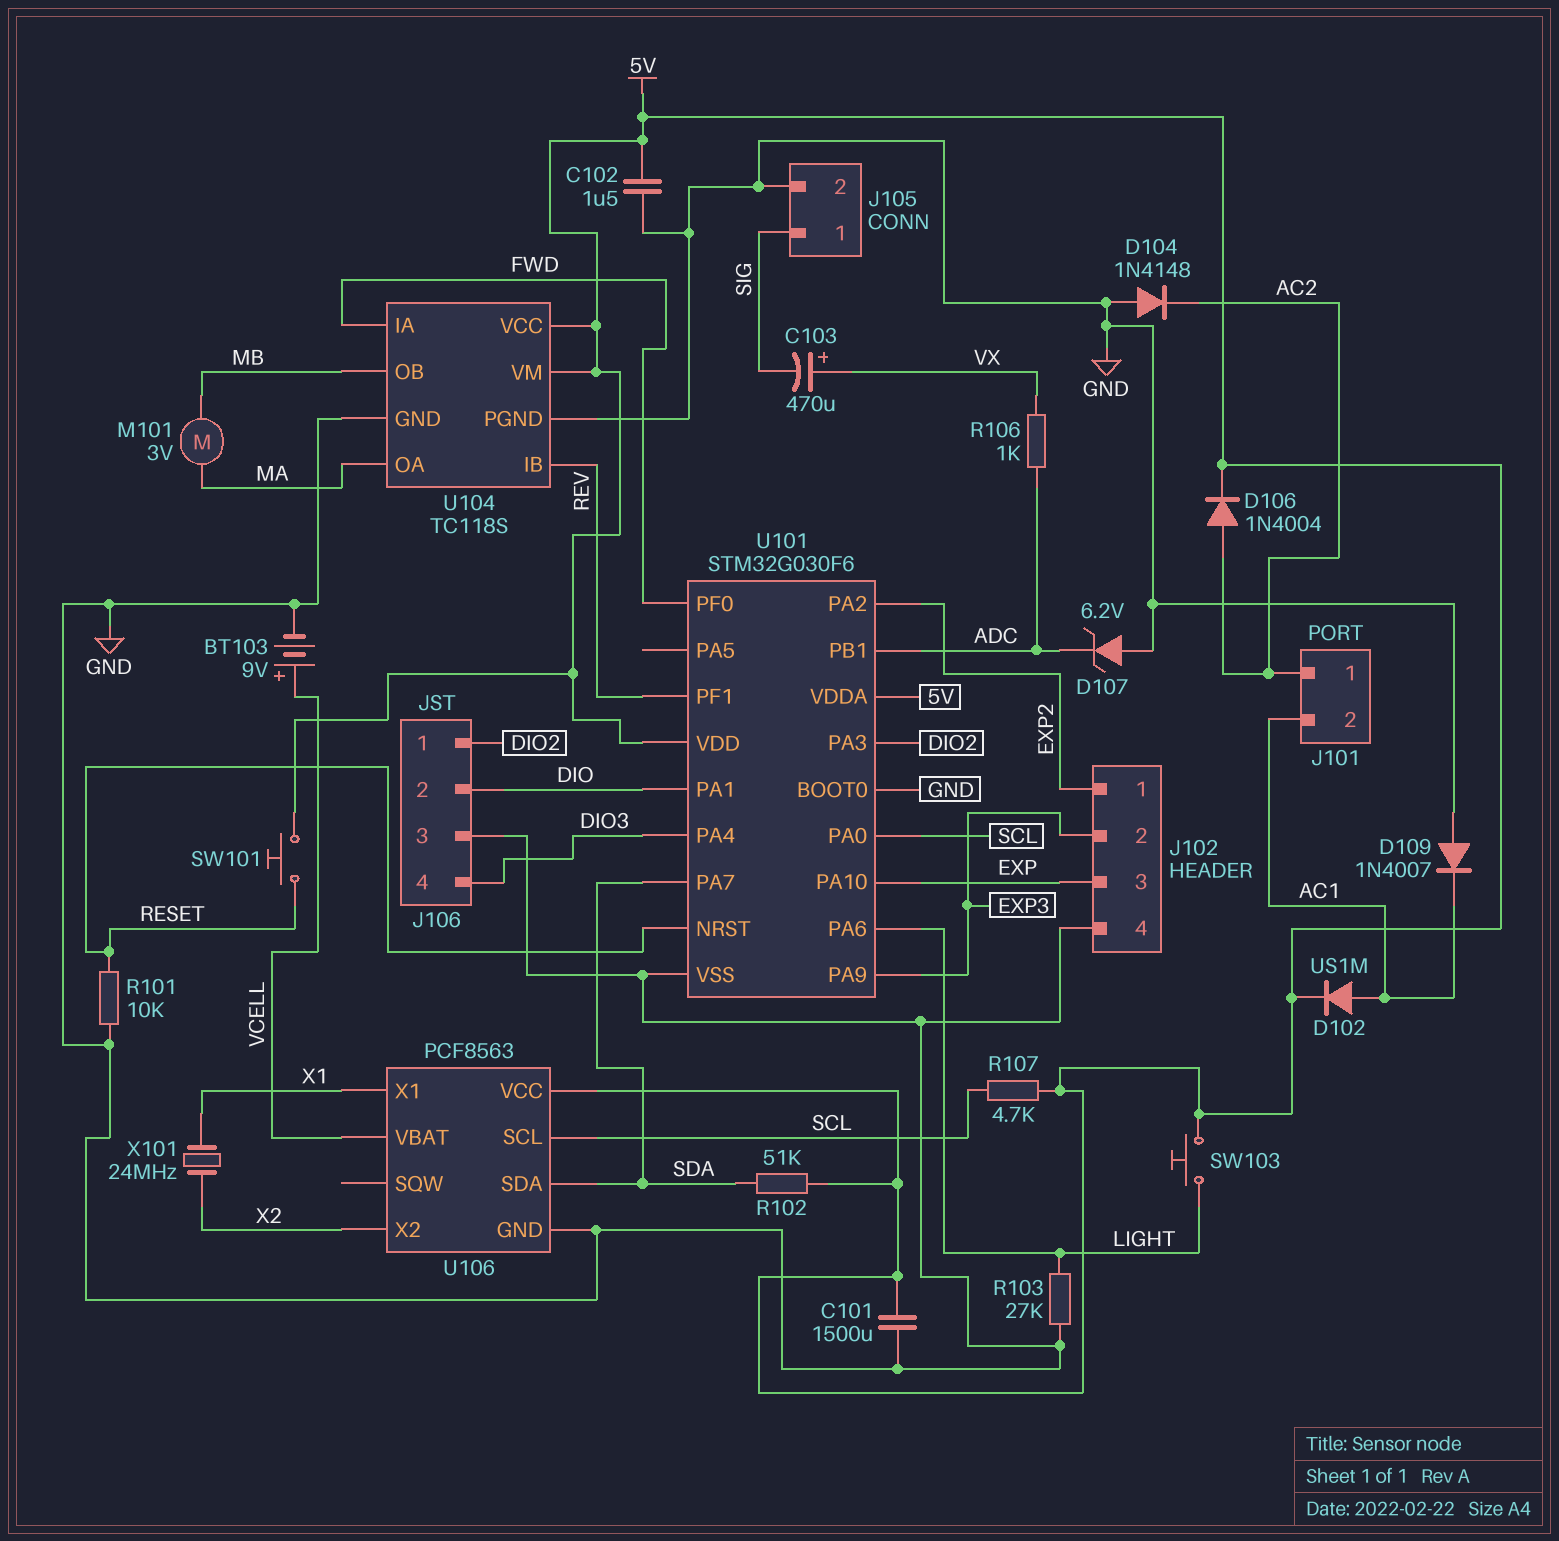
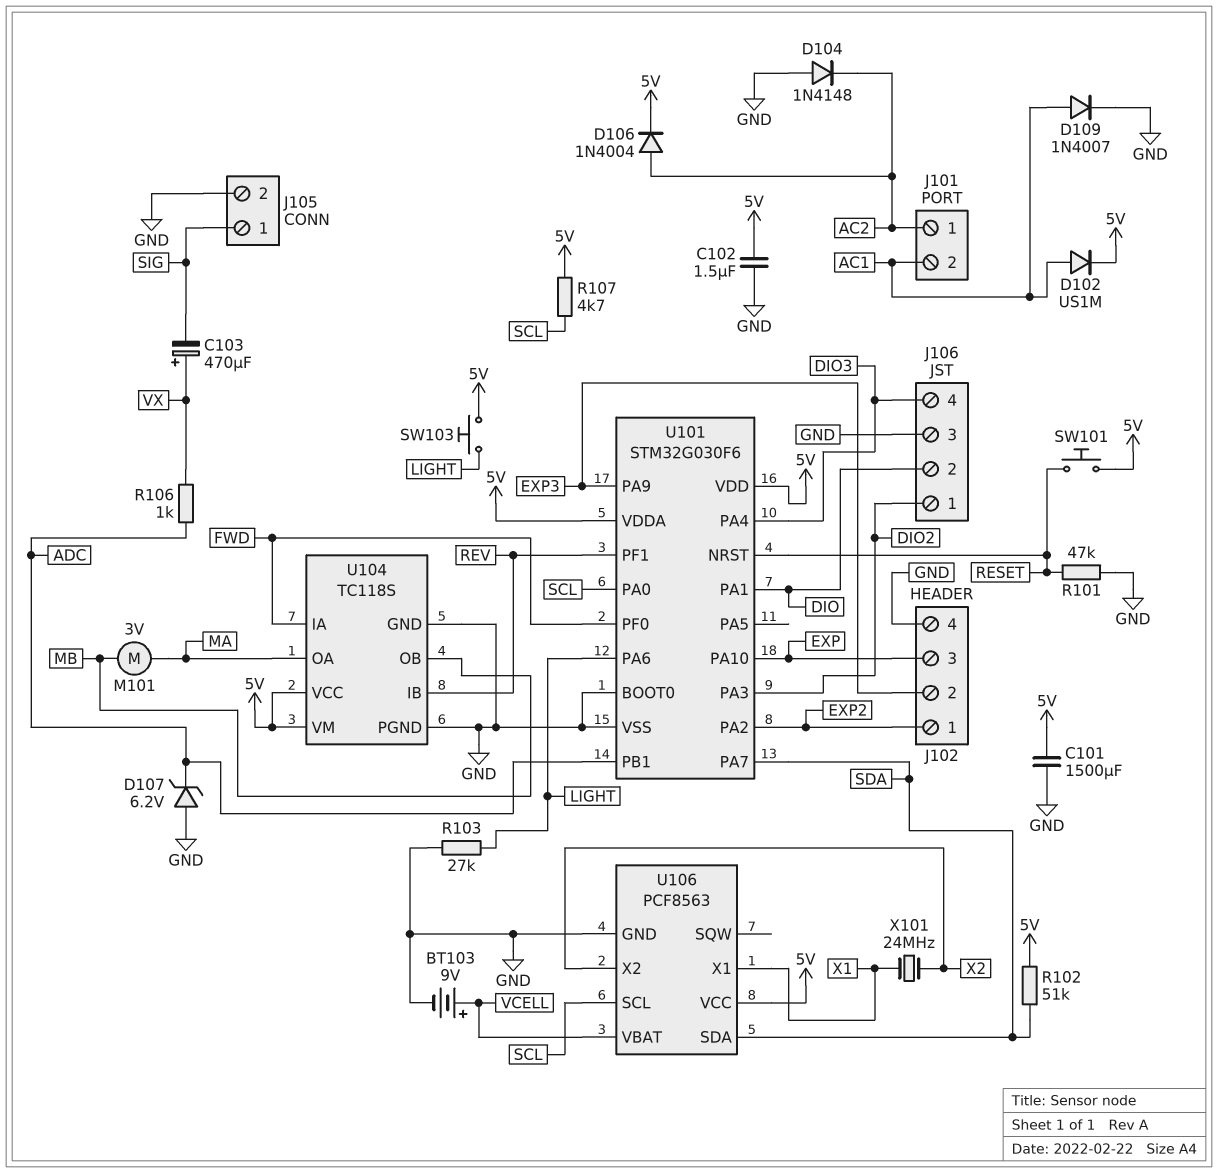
D109: diode 1N4007 (A GND, K AC1) -> diode 1N4007 (A AC1, K GND)
R101: 10k (GND, RESET) -> 47k (GND, RESET)

